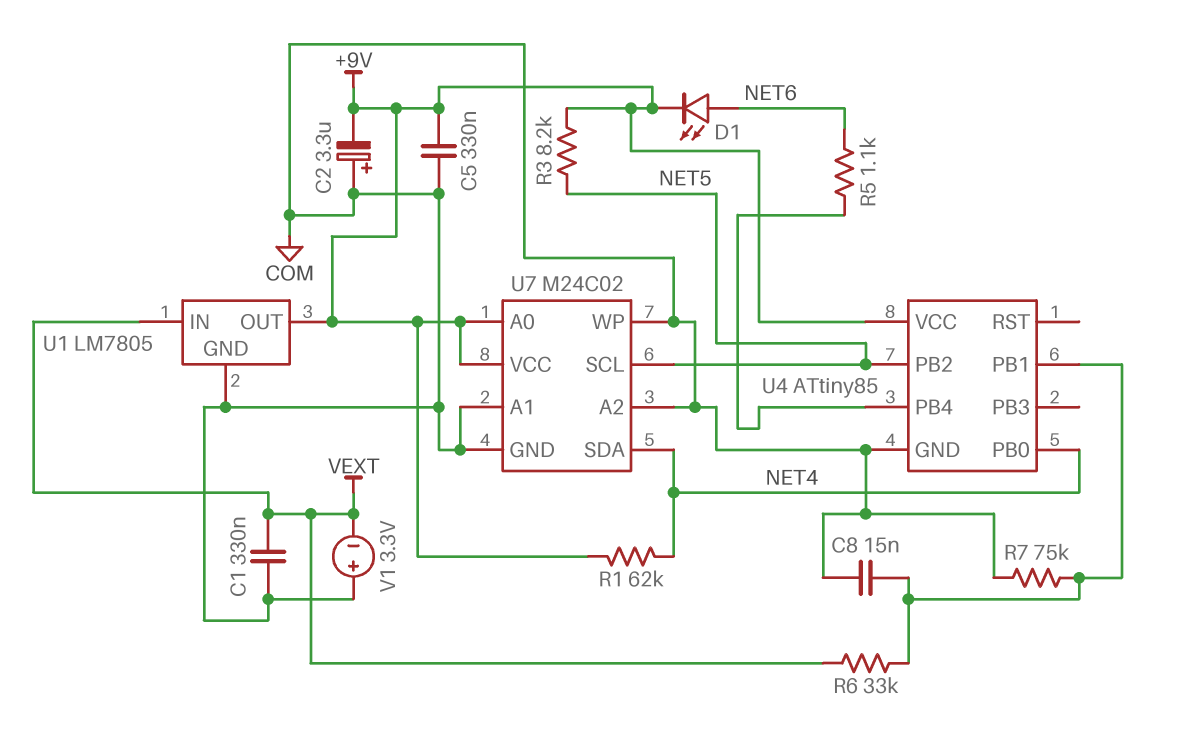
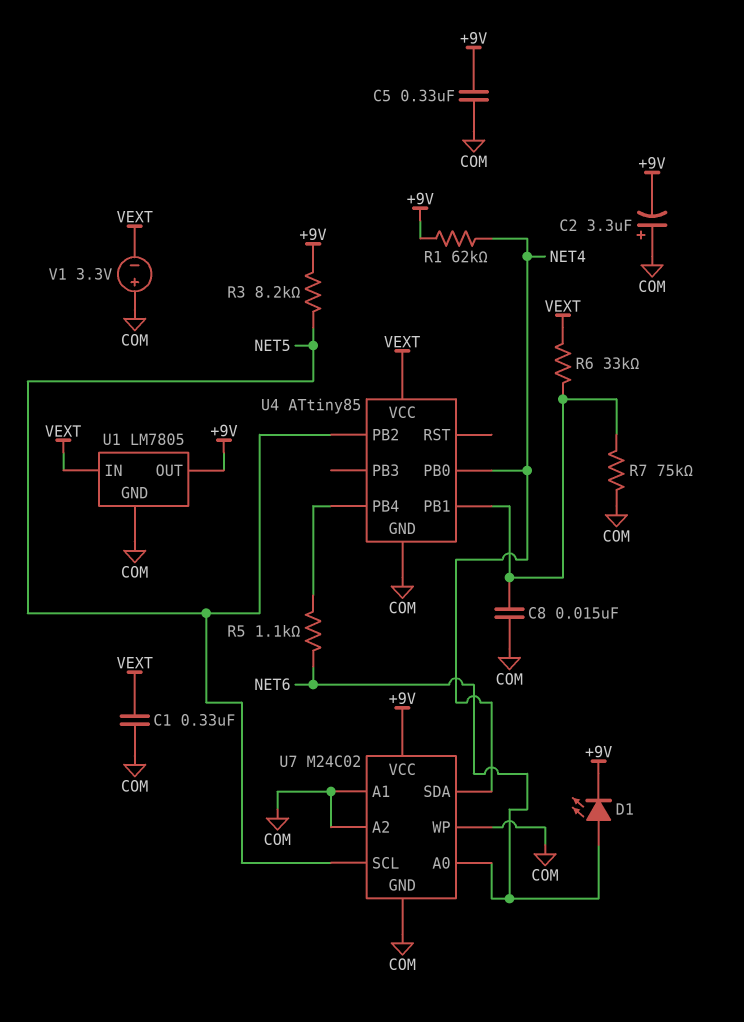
U4 pin VCC: +9V -> VEXT
U7 pin A0: +9V -> NET6

